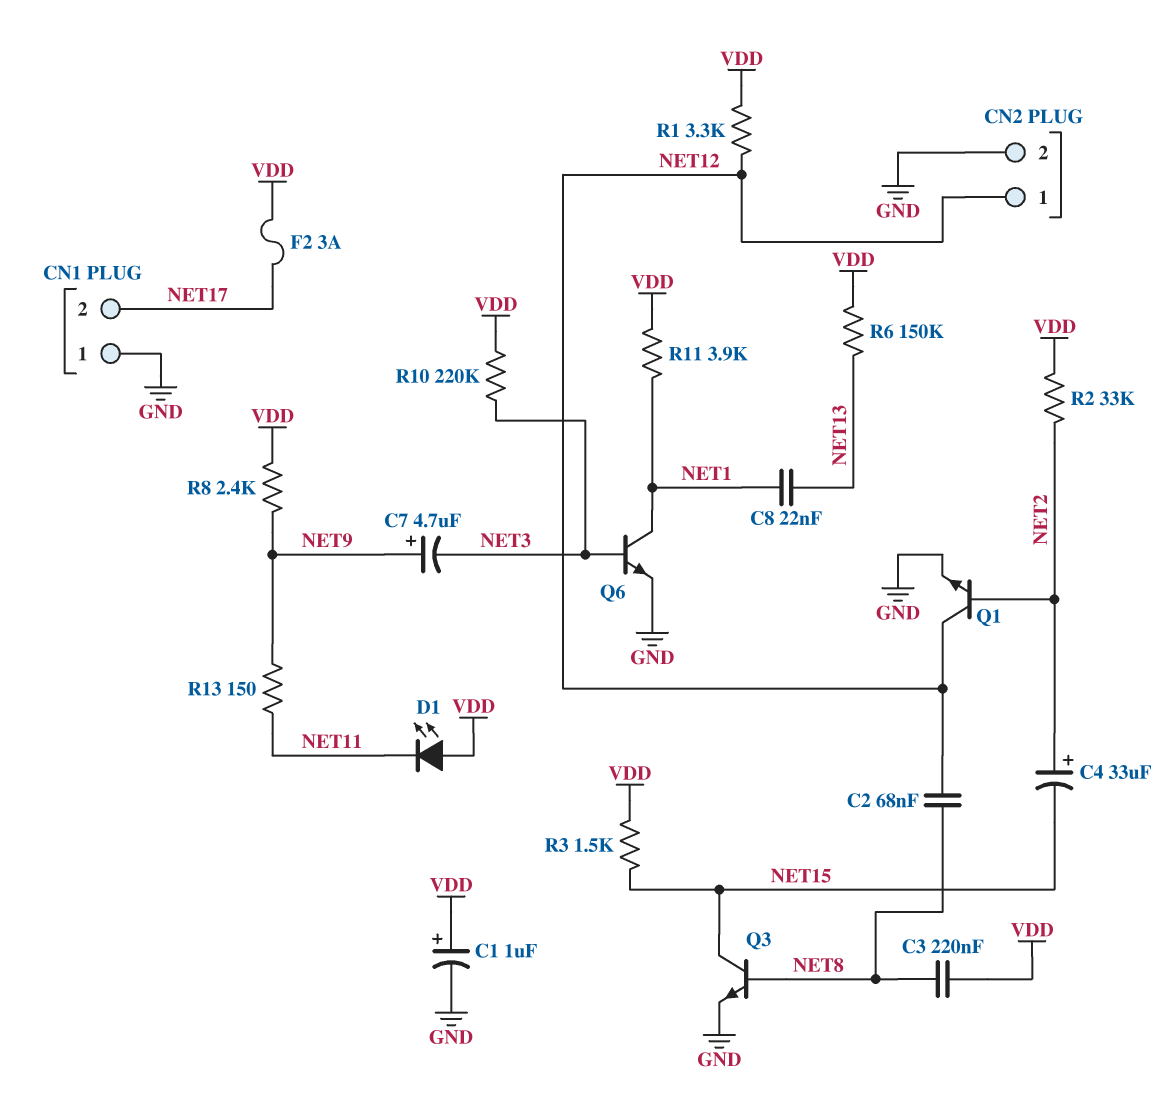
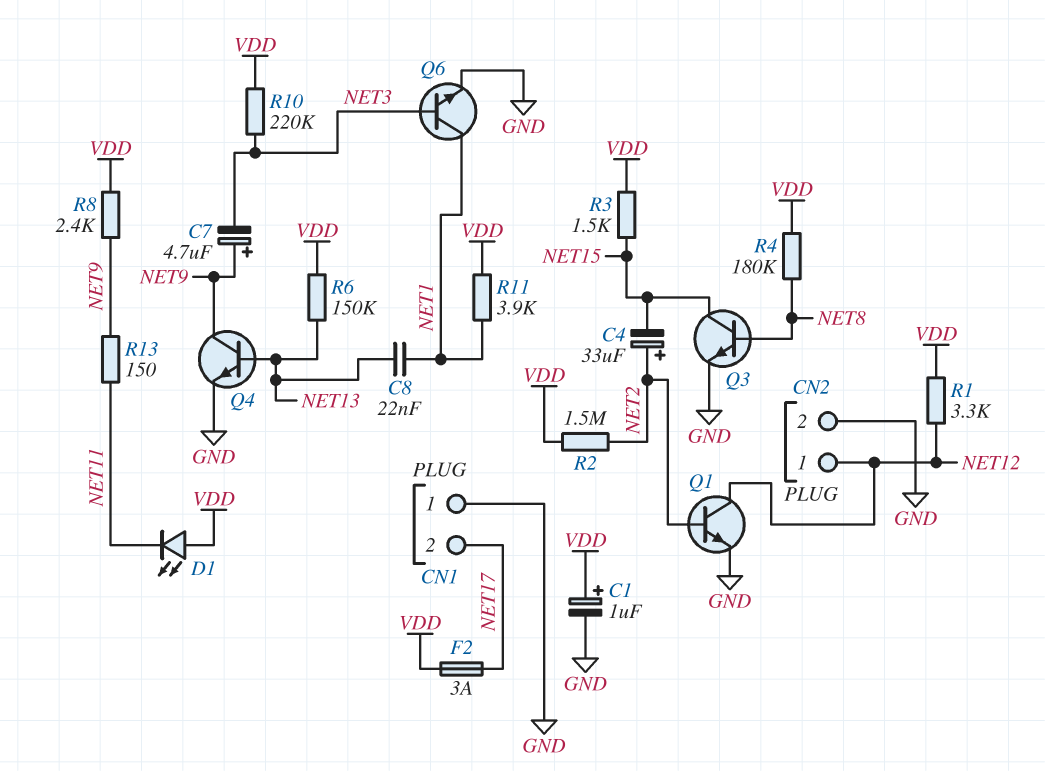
C2: 68nF (NET8, NET12) -> none
C3: 220nF (NET8, VDD) -> none
Q4: none -> NPN (B NET13, C NET9, E GND)
R2: 33k (NET2, VDD) -> 1.5M (NET2, VDD)
R4: none -> 180k (NET8, VDD)

